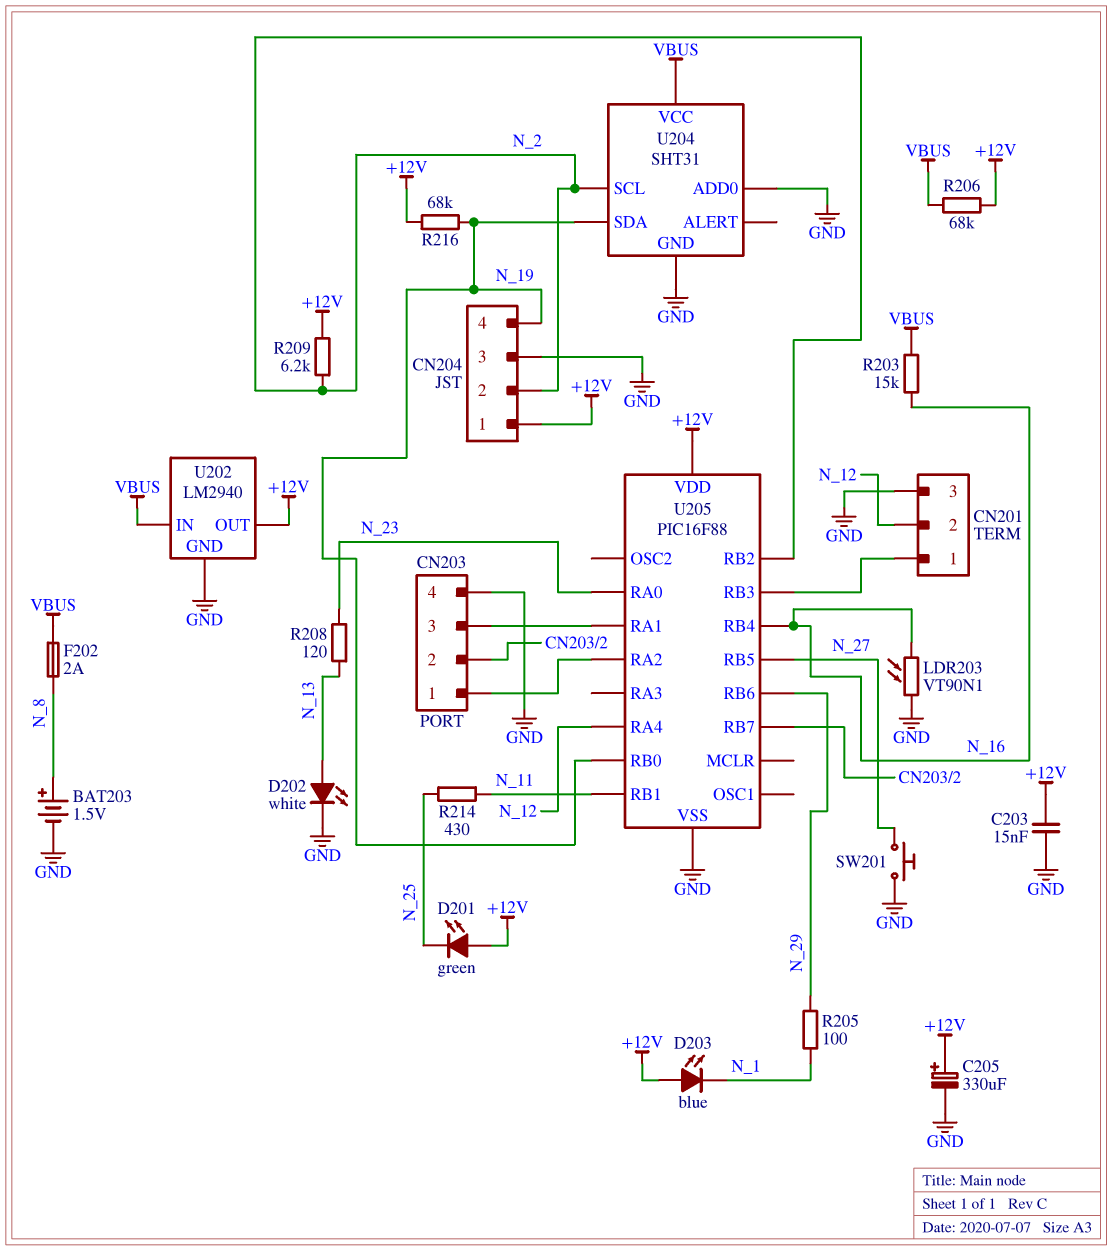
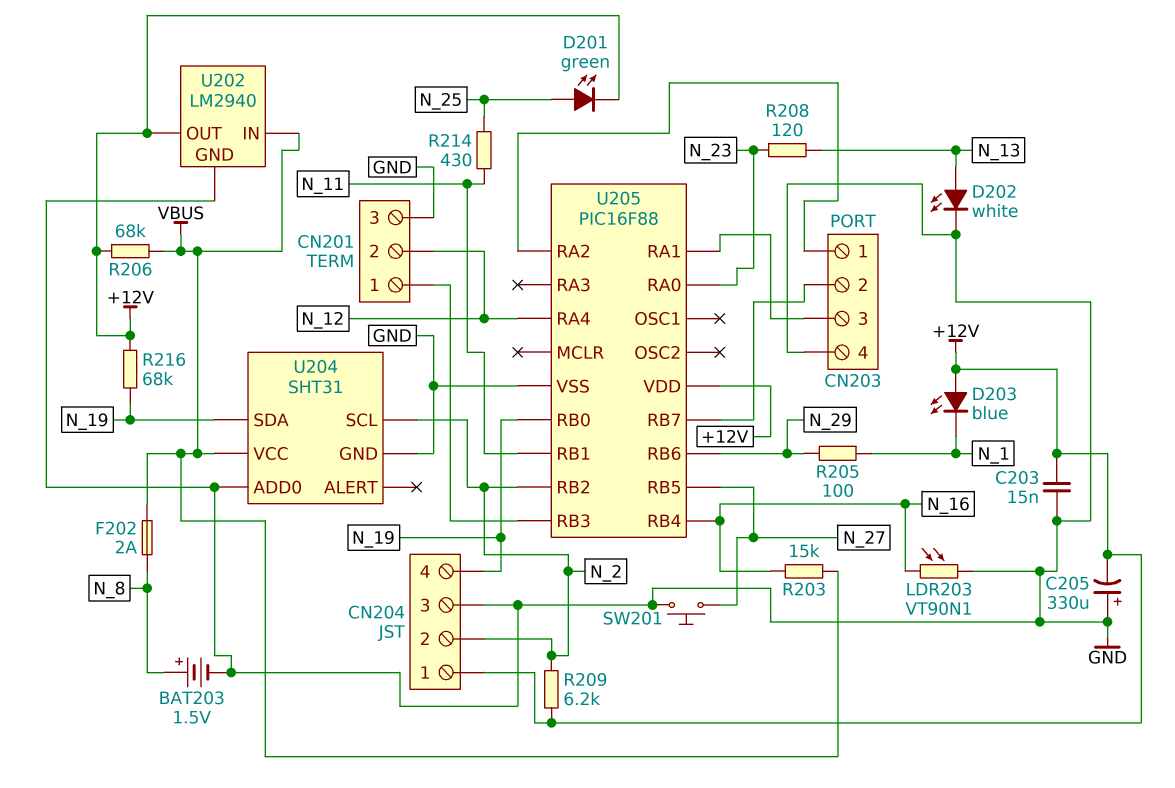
C205: 330uF (plus +12V, minus GND) -> 330uF (plus GND, minus +12V)
D201: LED green (A +12V, K N_25) -> LED green (A N_25, K +12V)

